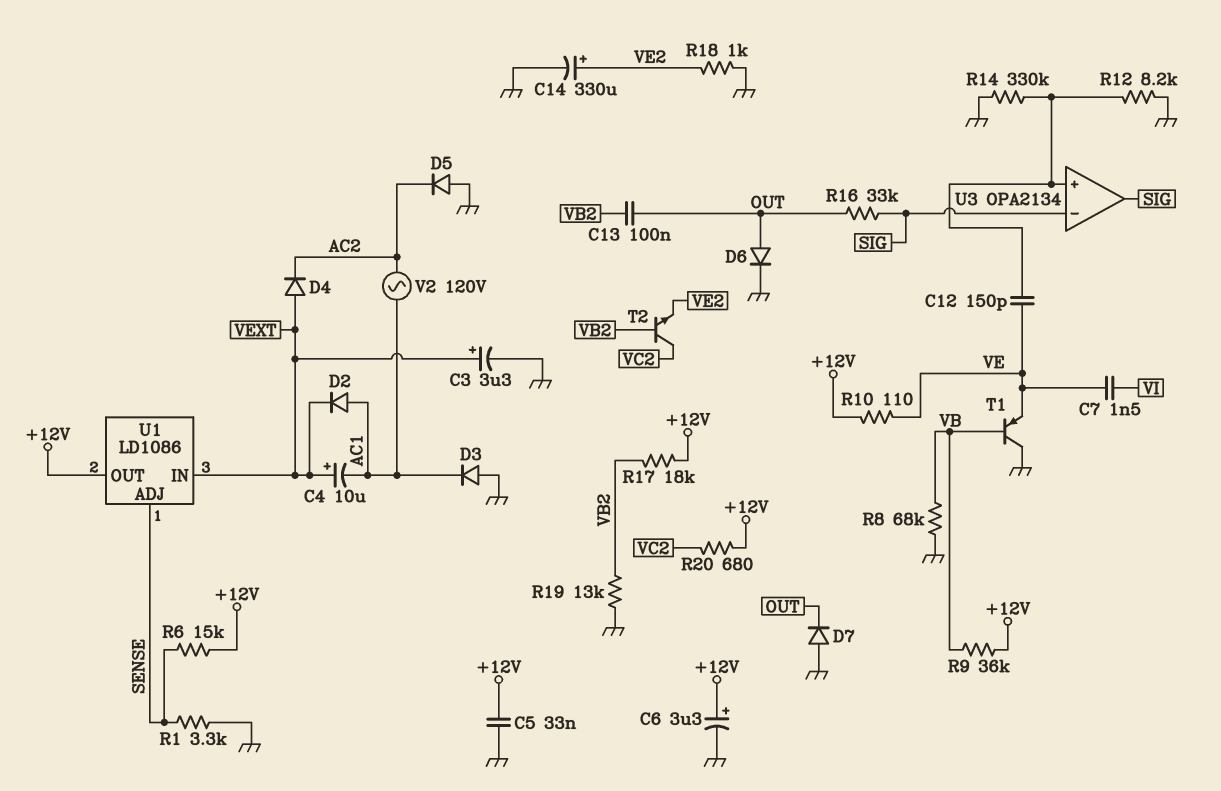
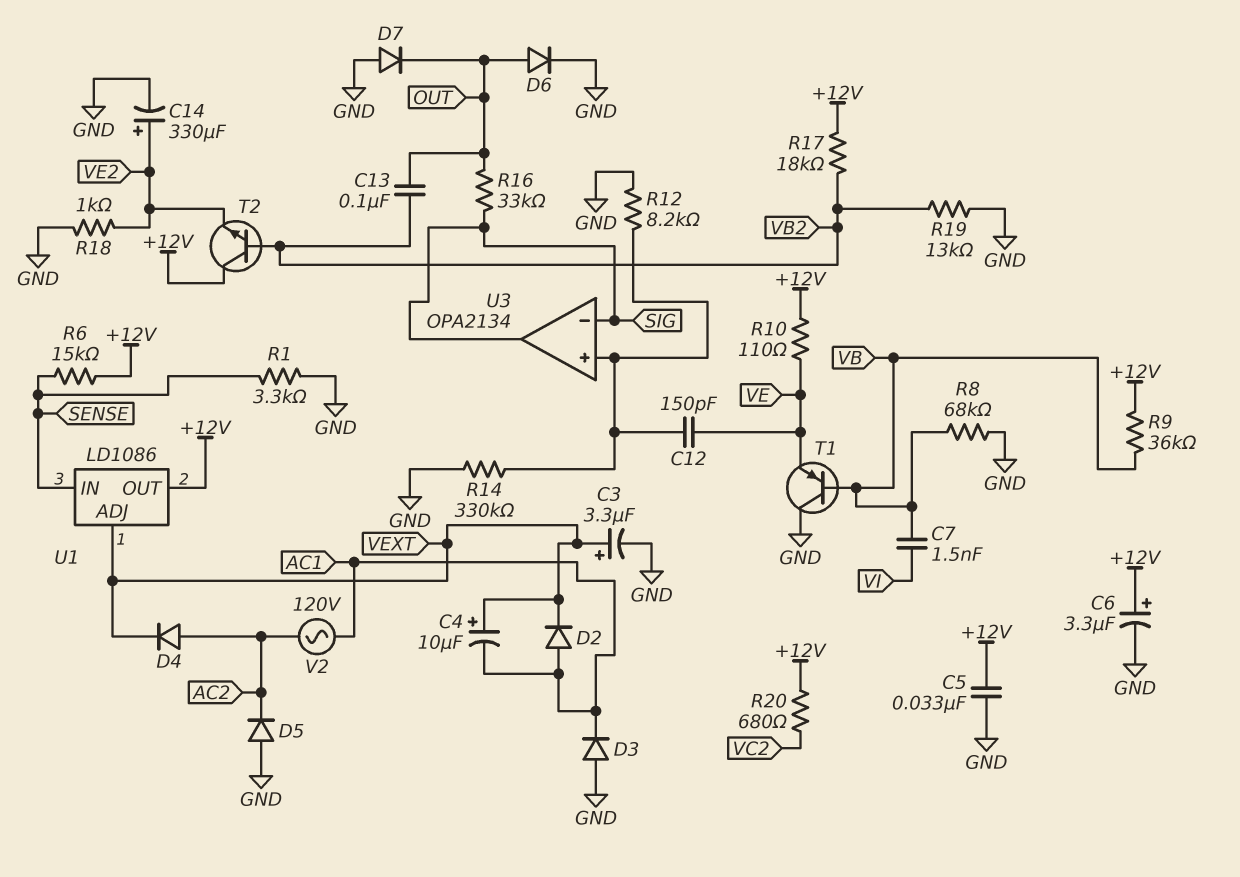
C7: 1.5nF (VE, VI) -> 1.5nF (VB, VI)
D4: diode (A VEXT, K AC2) -> diode (A AC2, K VEXT)
T2: NPN (B VB2, C VC2, E VE2) -> NPN (B VB2, C +12V, E VE2)
U1 pin ADJ: SENSE -> VEXT
U1 pin IN: VEXT -> SENSE

